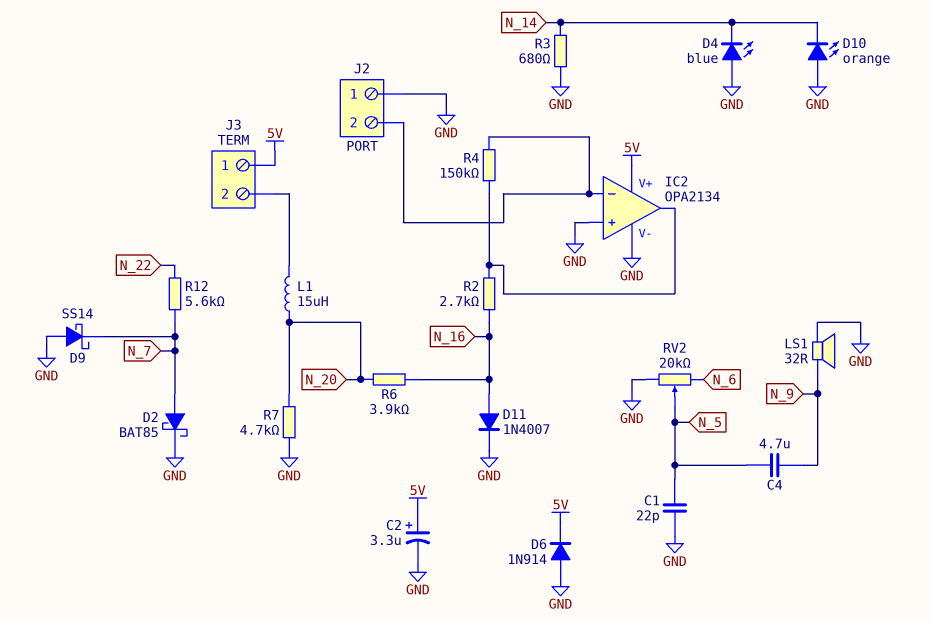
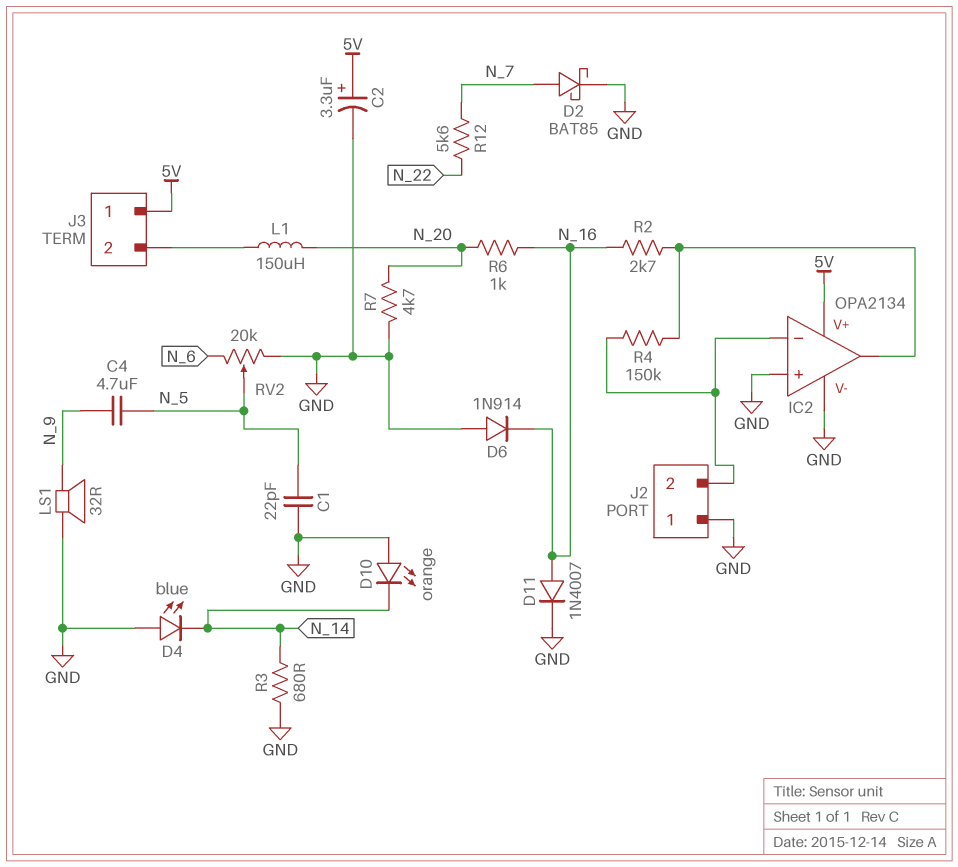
D6: diode 1N914 (A GND, K 5V) -> diode 1N914 (A GND, K N_16)
D9: schottky SS14 (A GND, K N_7) -> none
L1: 15uH (J3/2, N_20) -> 150uH (J3/2, N_20)
R6: 3.9k (N_16, N_20) -> 1k (N_16, N_20)

